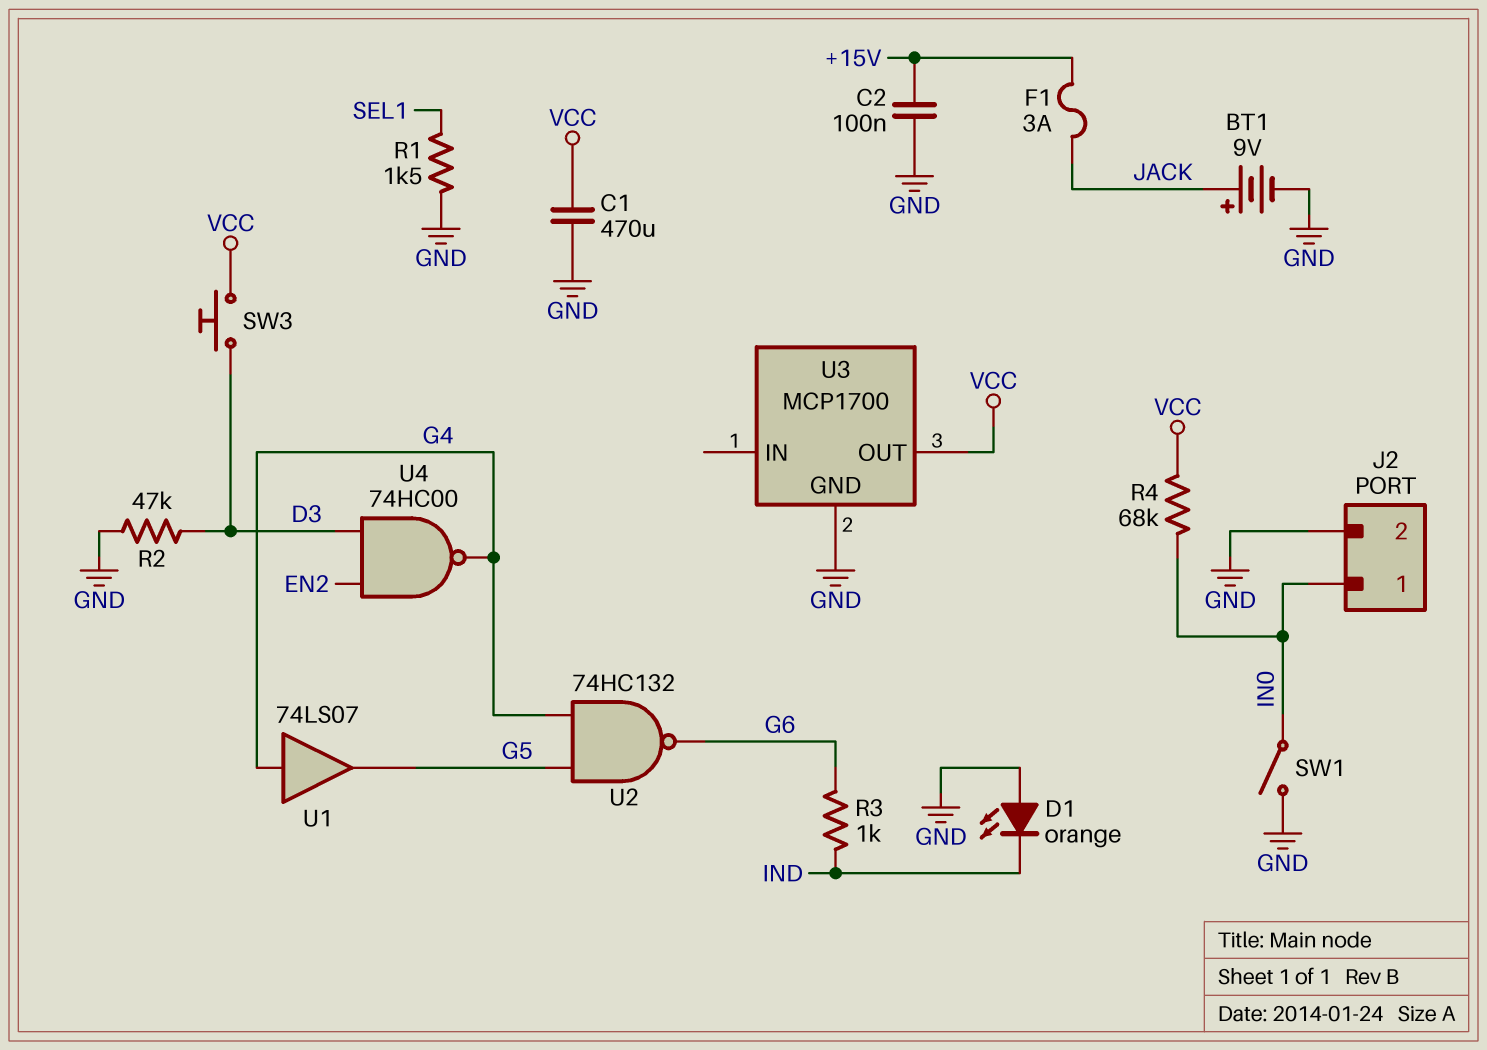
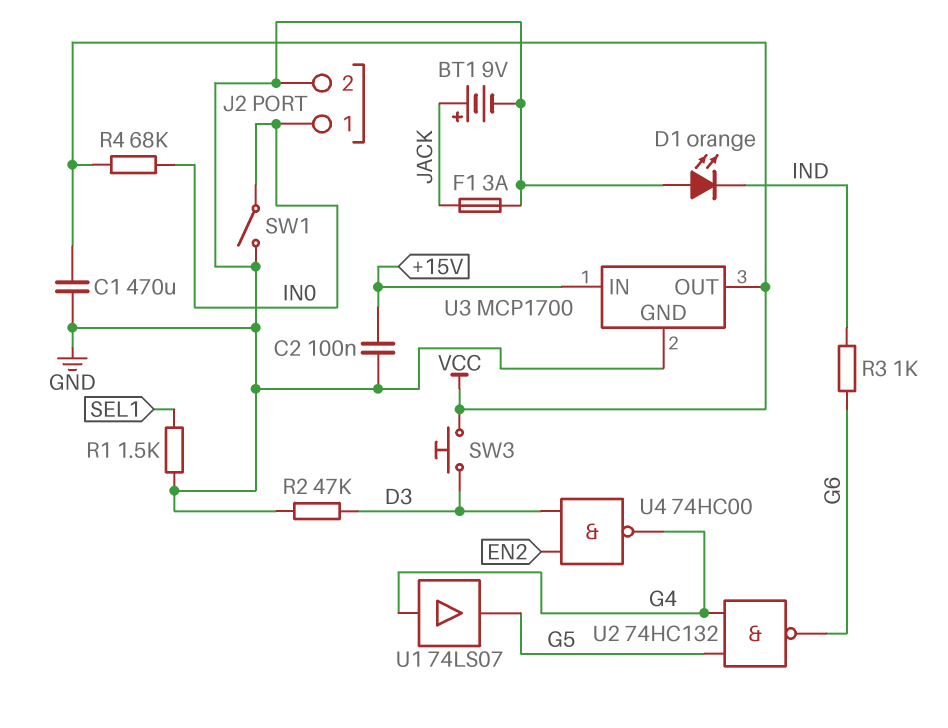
F1: 3A (+15V, JACK) -> 3A (GND, JACK)
U3 pin IN: none -> +15V

